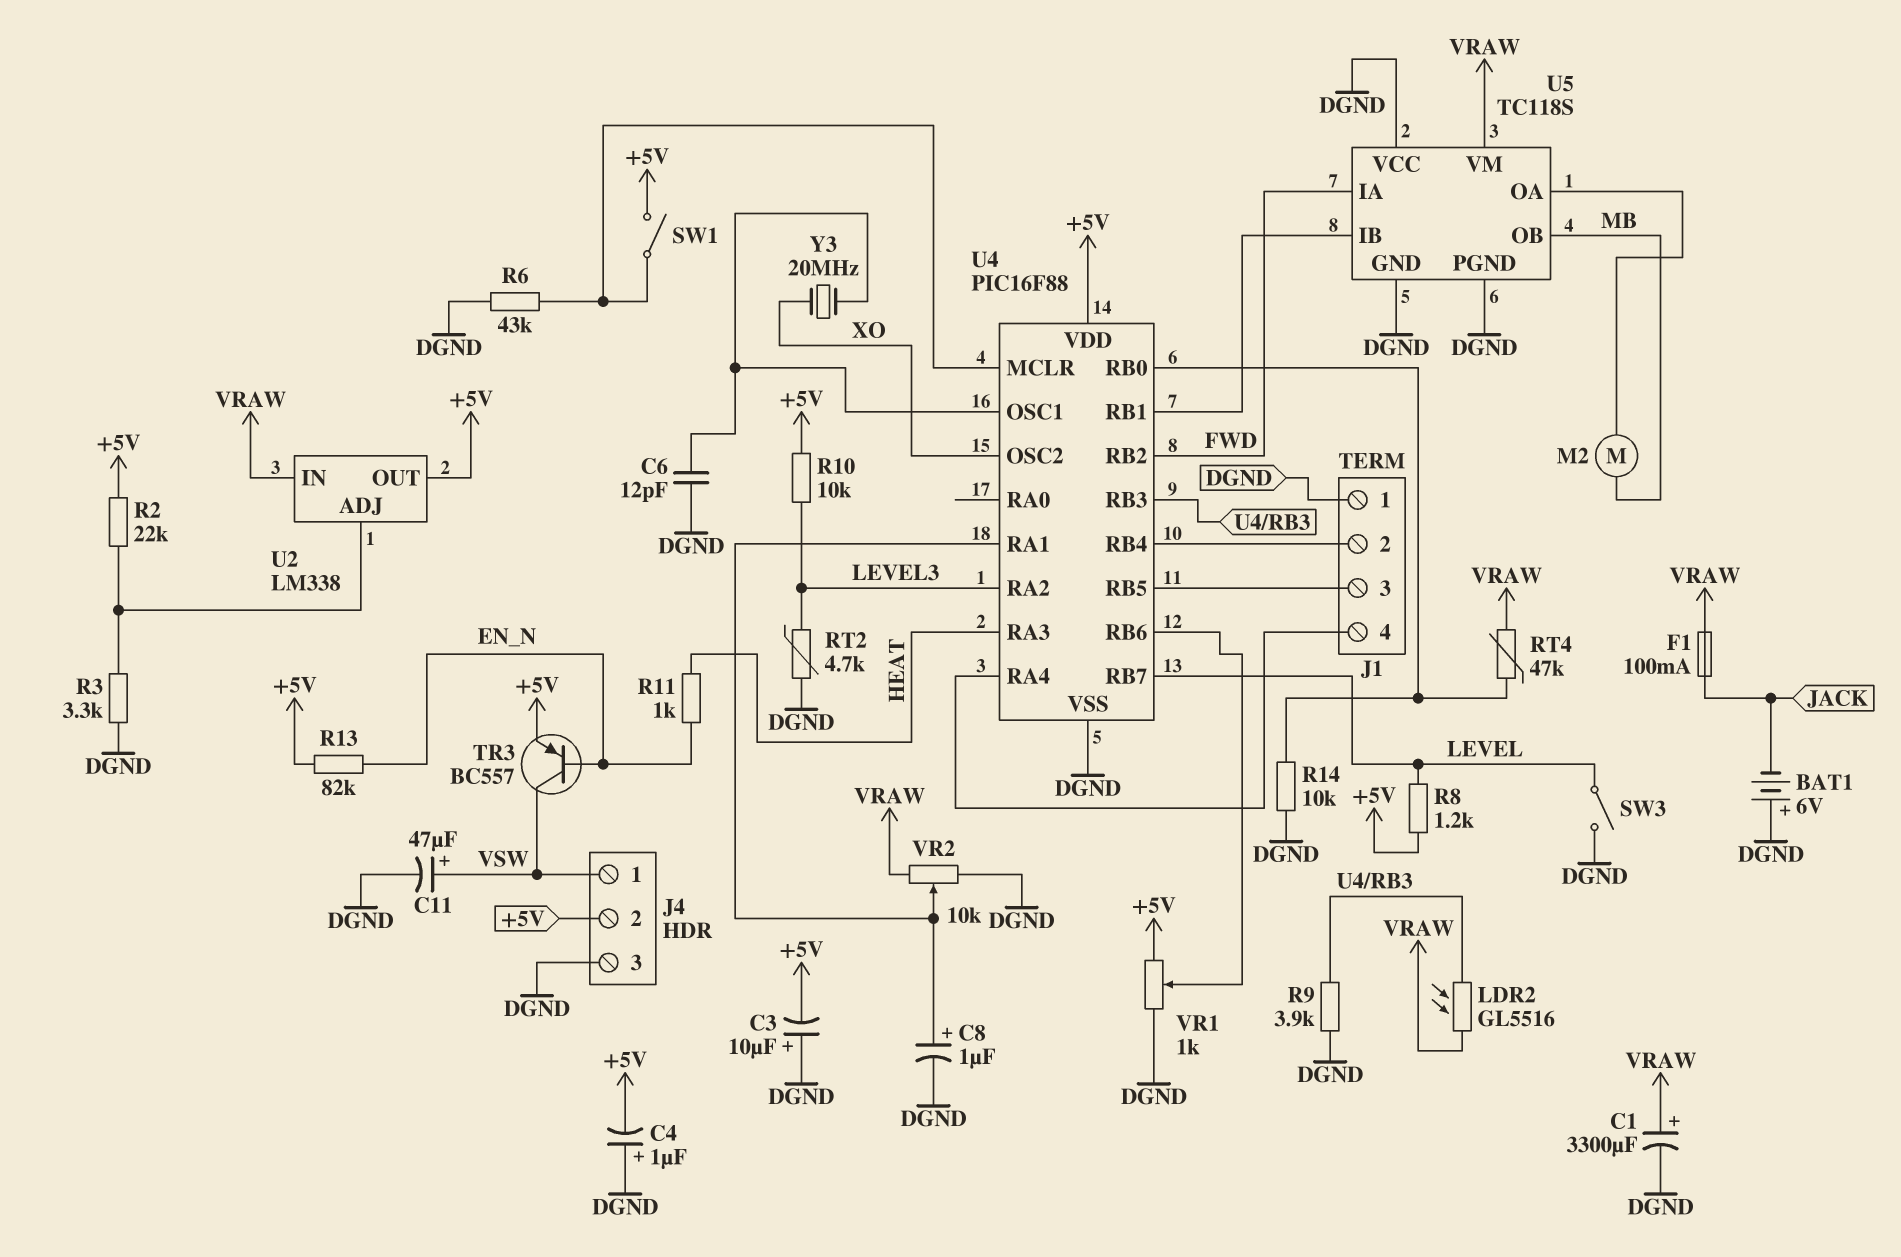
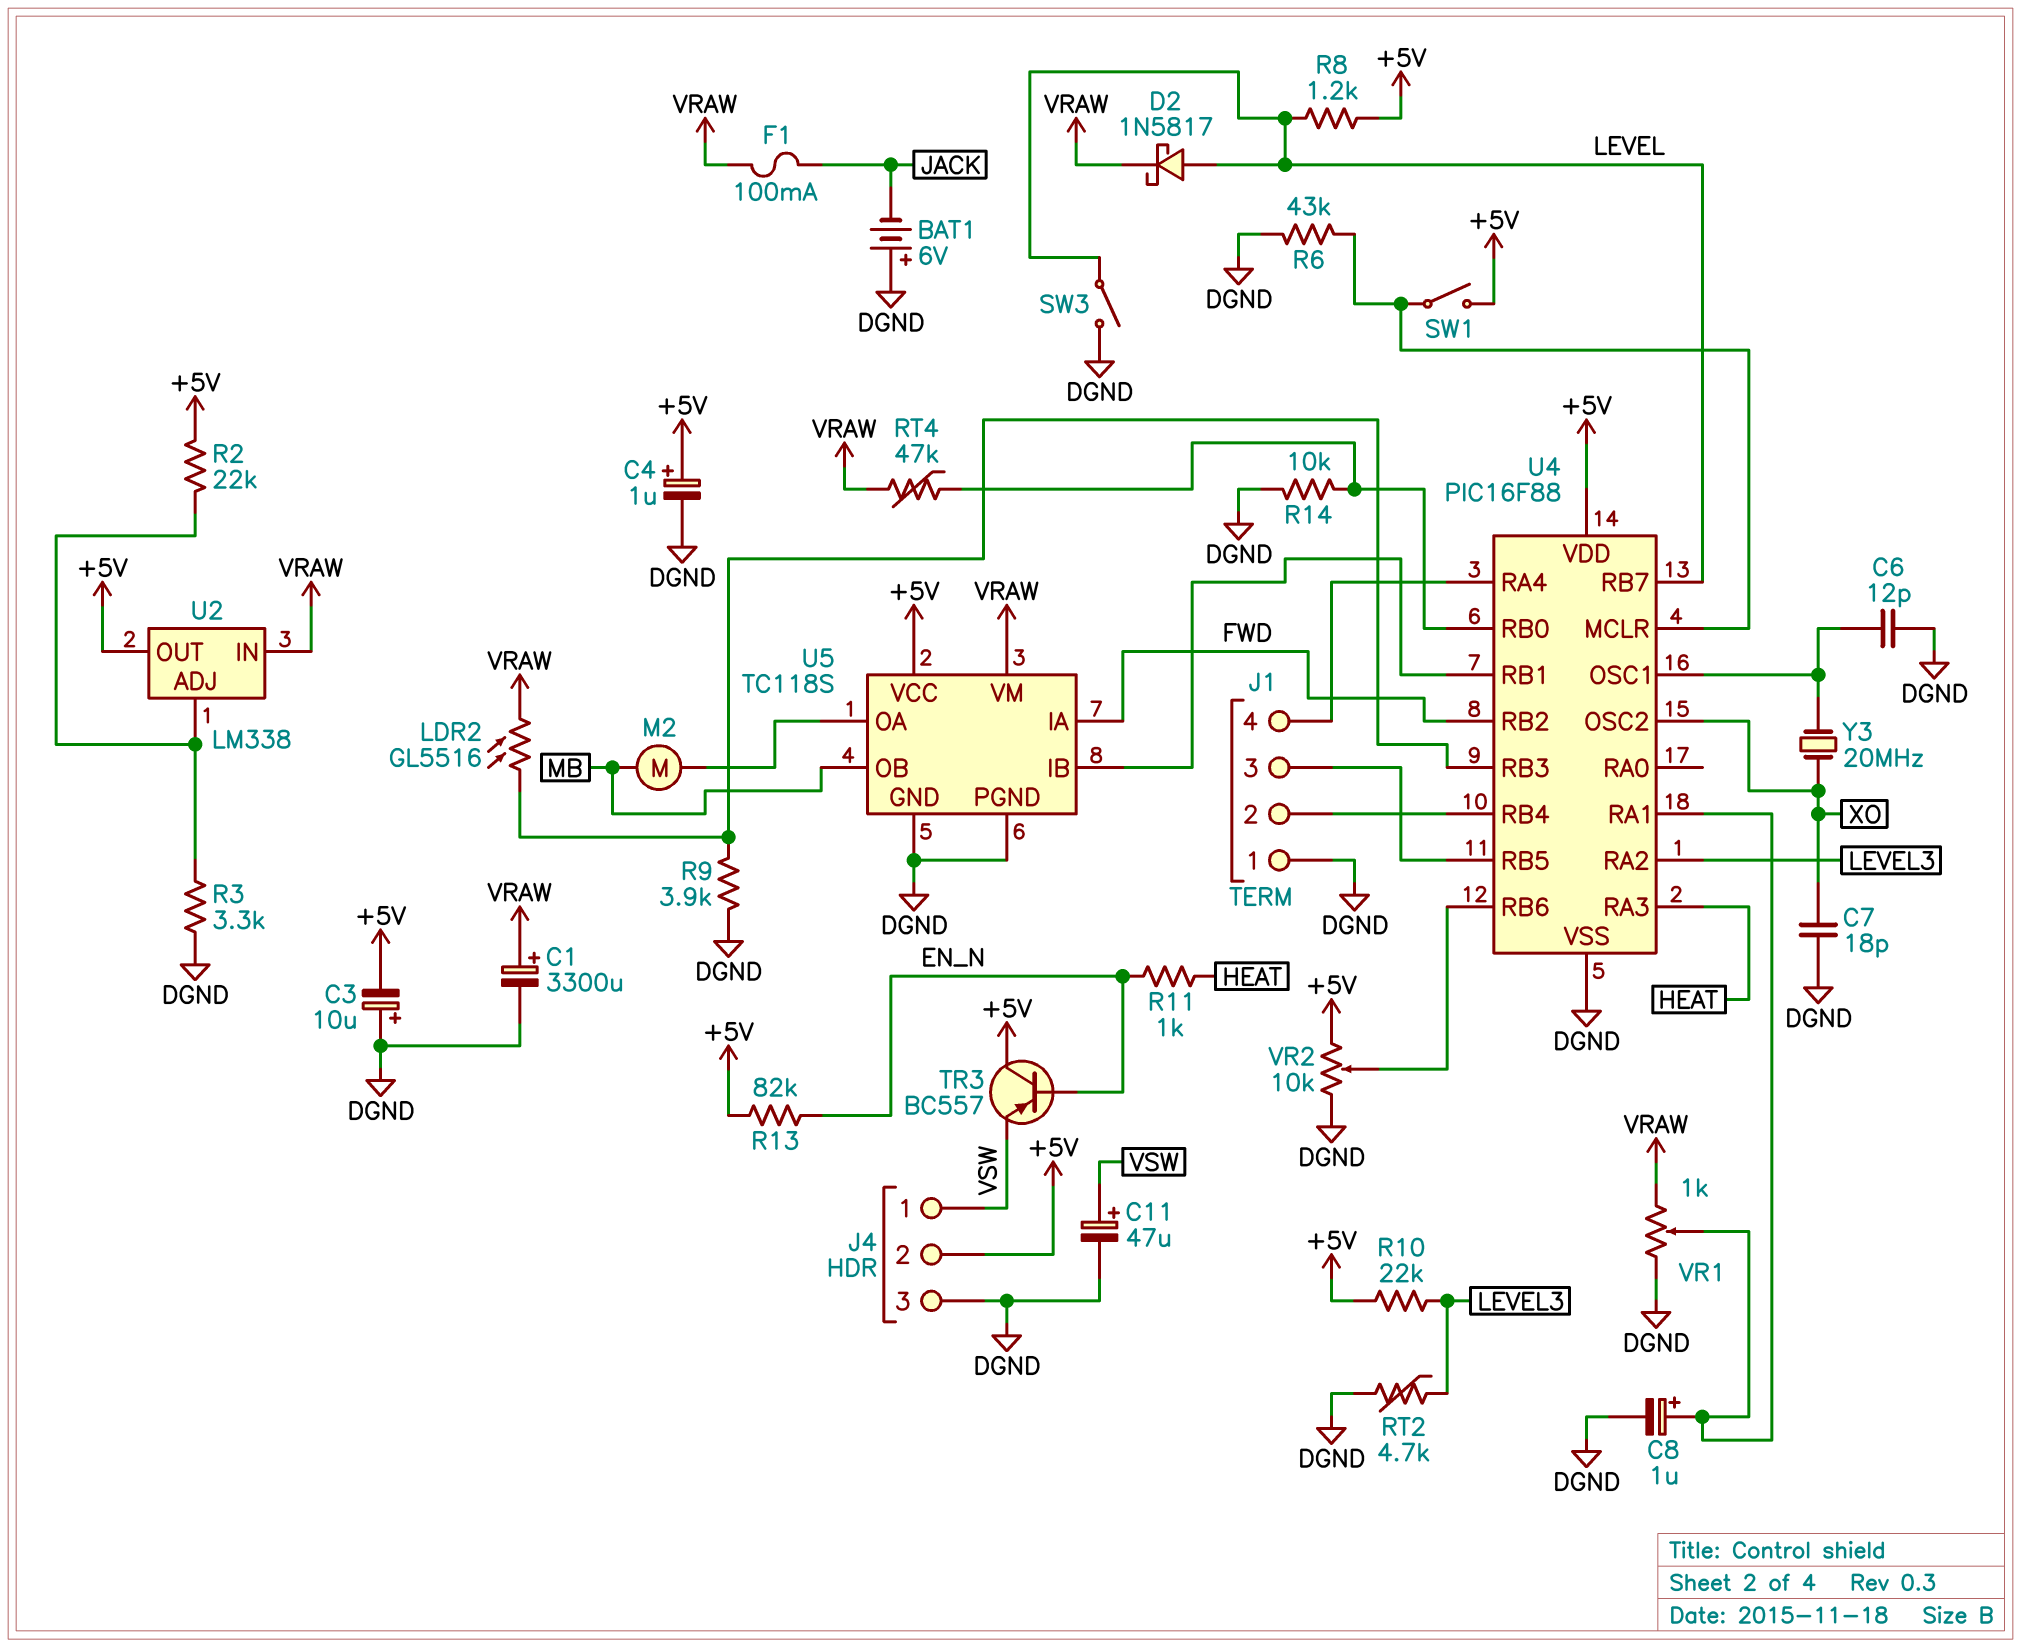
C4: 1uF (plus DGND, minus +5V) -> 1uF (plus +5V, minus DGND)
C7: none -> 18pF (DGND, XO)
D2: none -> schottky 1N5817 (A LEVEL, K VRAW)
R10: 10k (+5V, LEVEL3) -> 22k (+5V, LEVEL3)
TR3: PNP BC557 (B EN_N, C VSW, E +5V) -> PNP BC557 (B EN_N, C +5V, E VSW)
U5 pin VCC: DGND -> +5V
VR1: 1k (+5V, DGND, wiper U4/RB6) -> 1k (DGND, VRAW, wiper U4/RA1)
VR2: 10k (DGND, VRAW, wiper U4/RA1) -> 10k (+5V, DGND, wiper U4/RB6)

